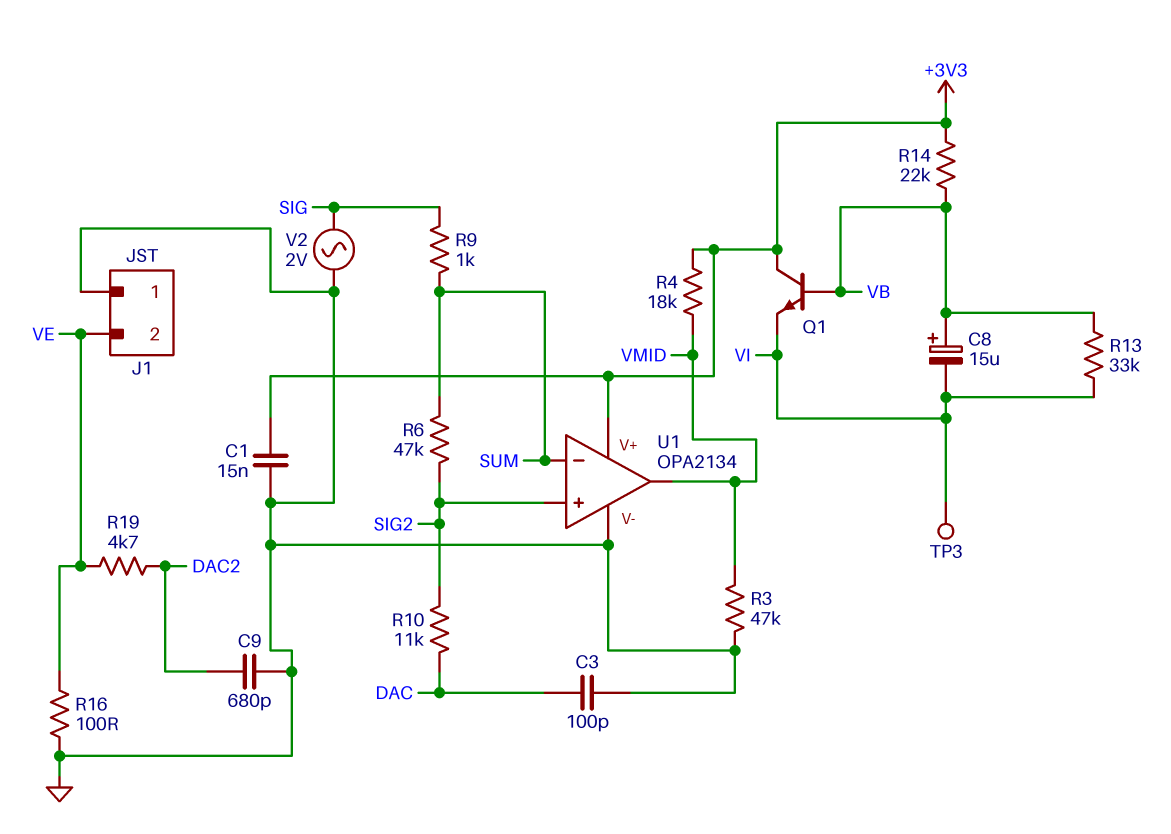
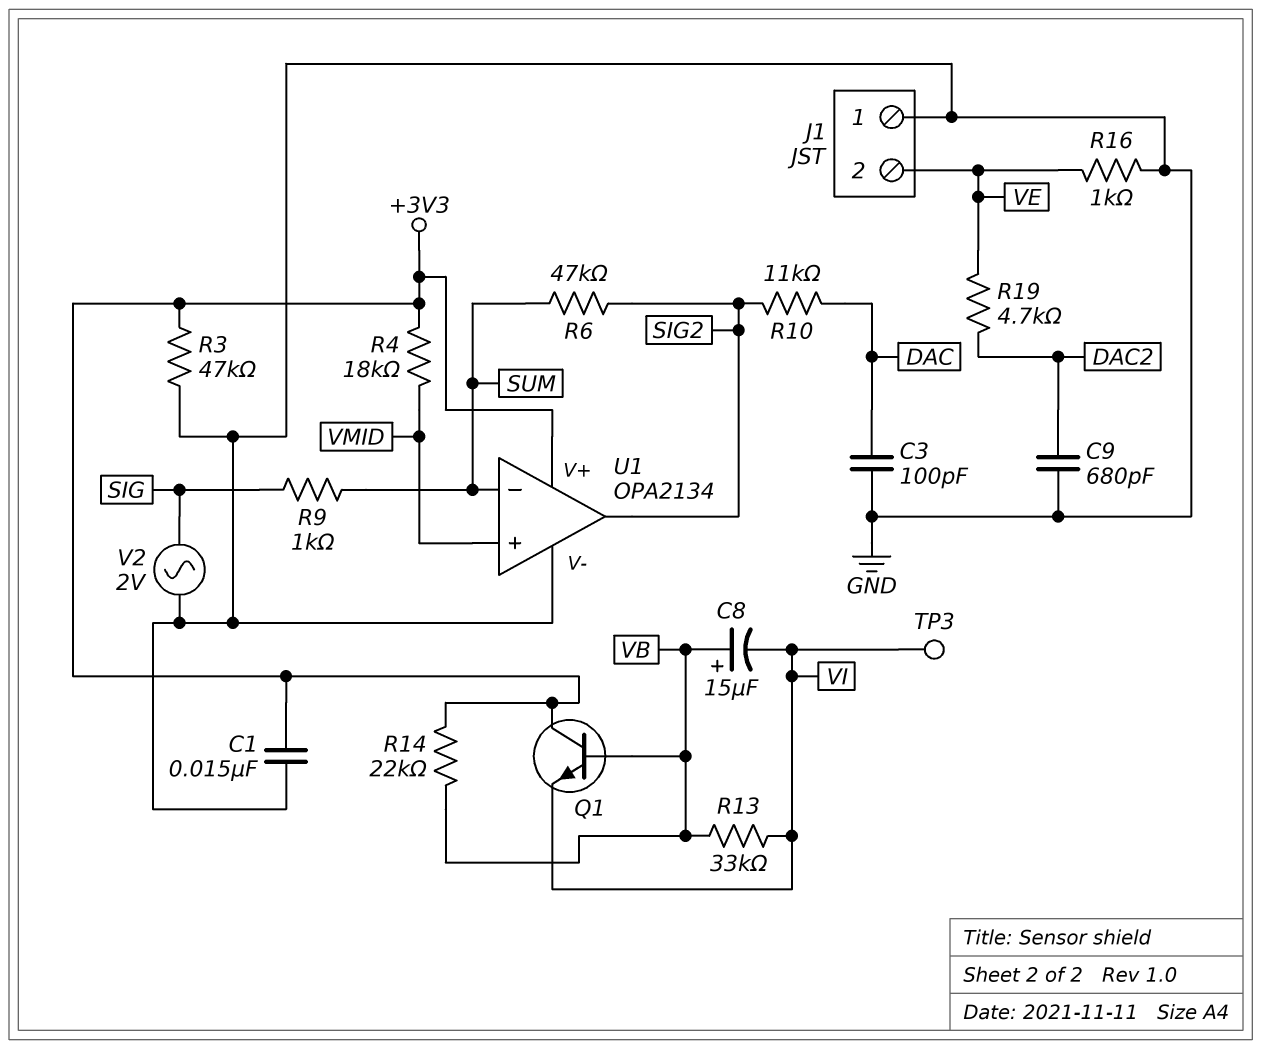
R3: 47k (GND, VMID) -> 47k (+3V3, GND)
R16: 100 (GND, VE) -> 1k (GND, VE)
U1 pin in+: SIG2 -> VMID
U1 pin out: VMID -> SIG2

